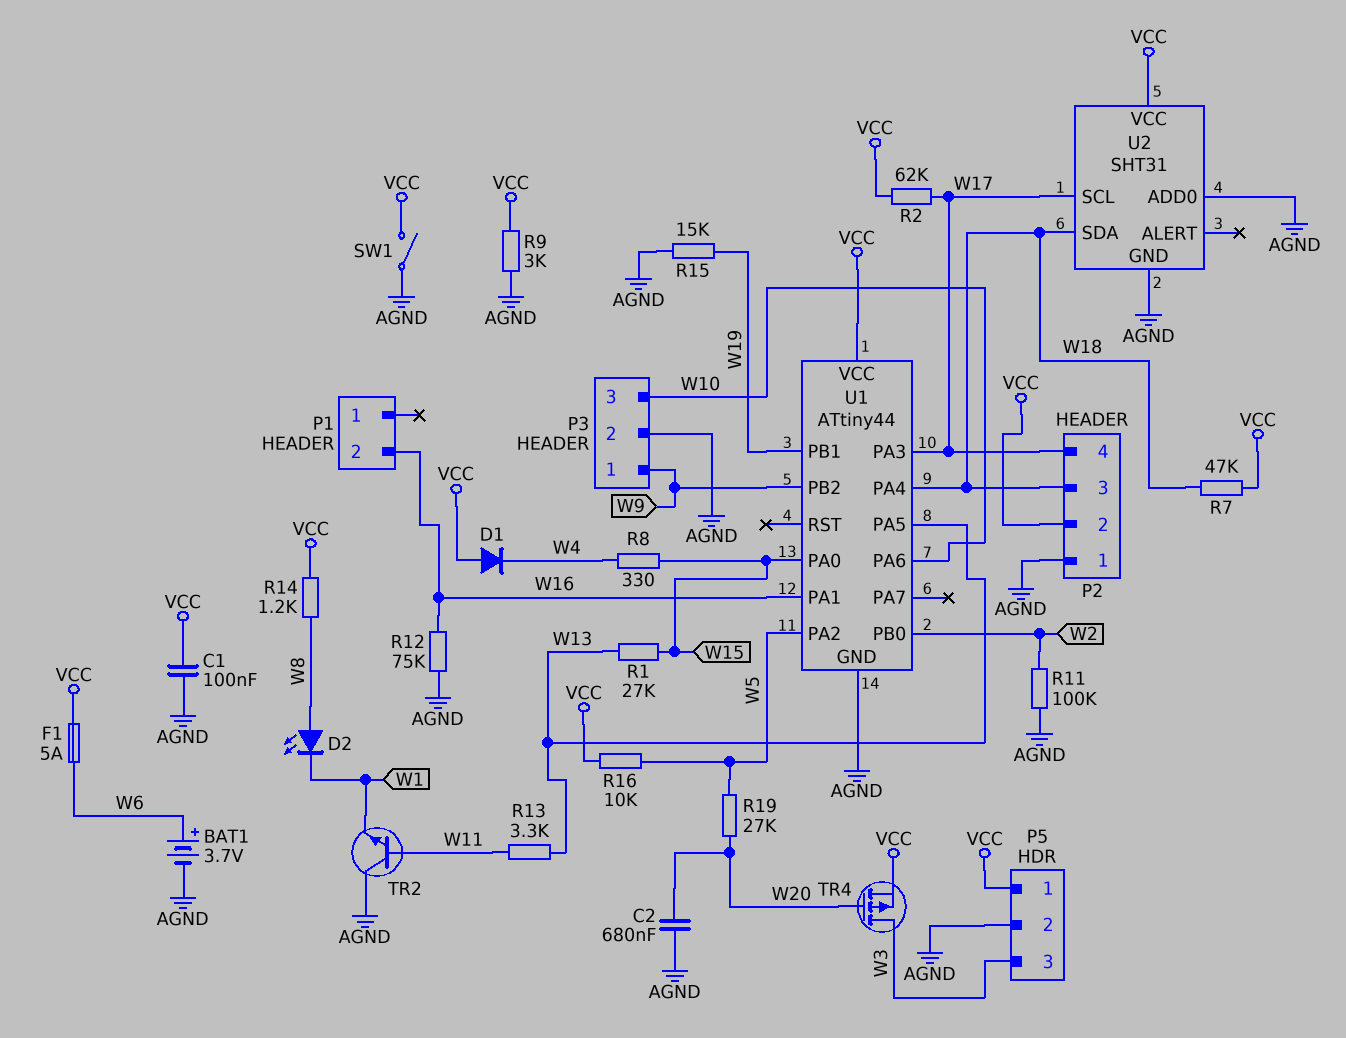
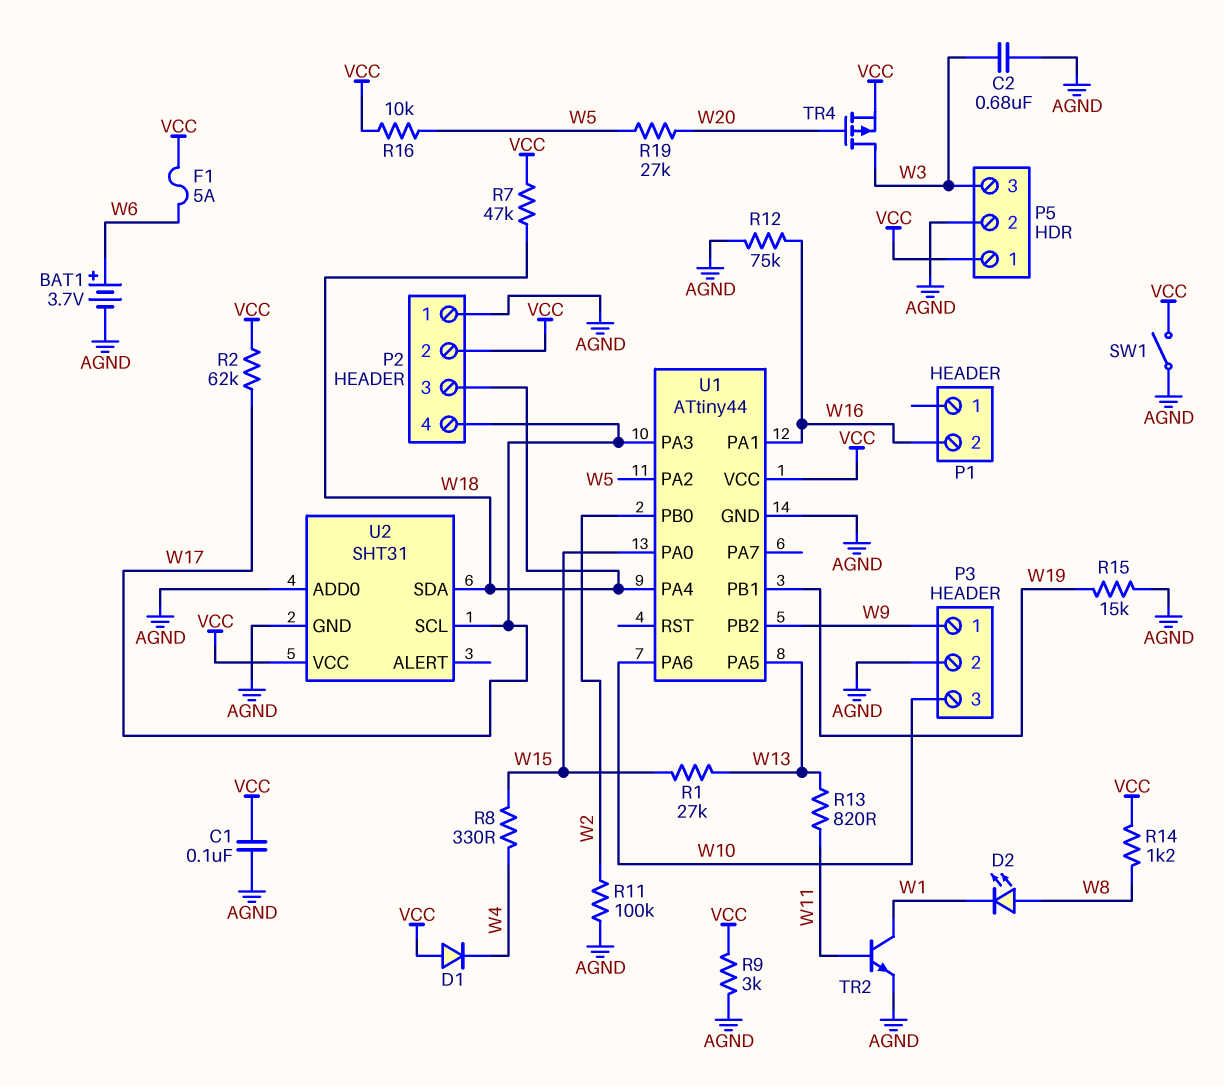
C2: 680nF (AGND, W20) -> 680nF (AGND, W3)
R13: 3.3k (W11, W13) -> 820 (W11, W13)
TR2: NPN (B W11, C AGND, E W1) -> NPN (B W11, C W1, E AGND)

